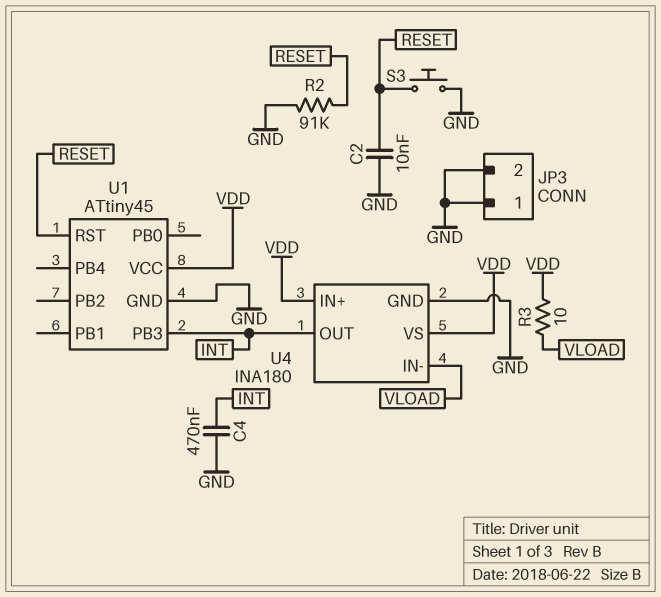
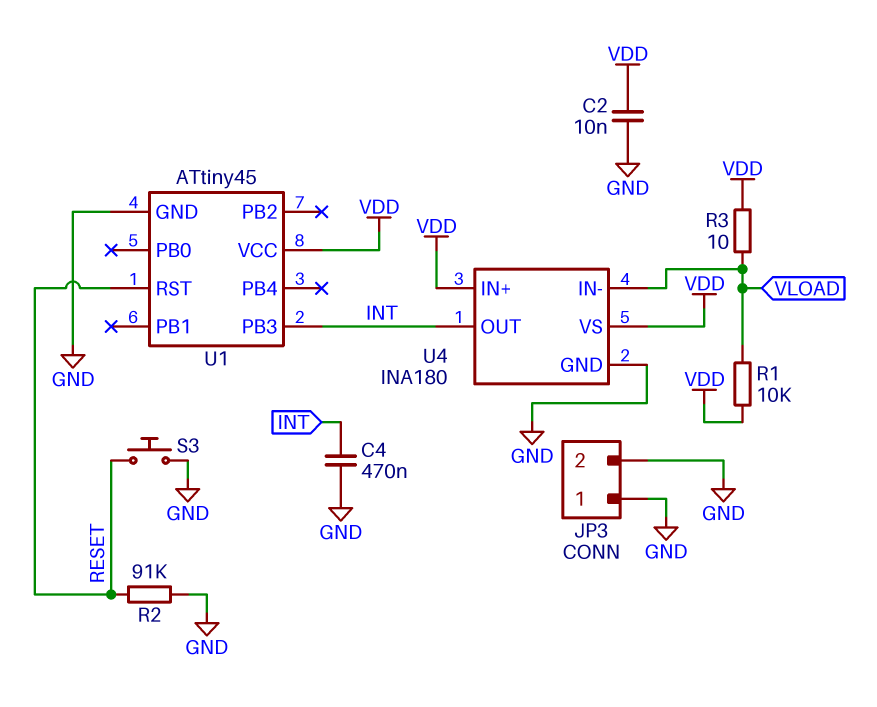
C2: 10nF (GND, RESET) -> 10nF (GND, VDD)
R1: none -> 10k (VDD, VLOAD)

